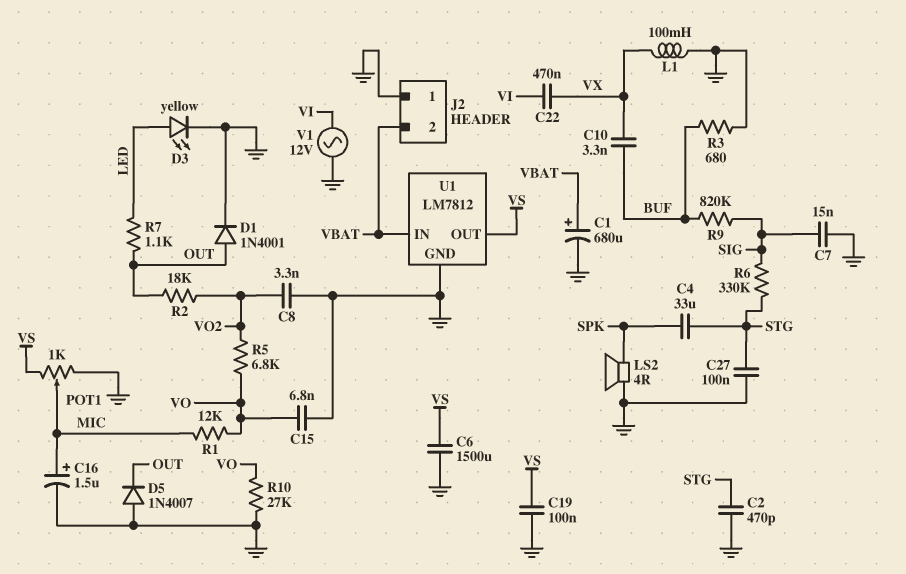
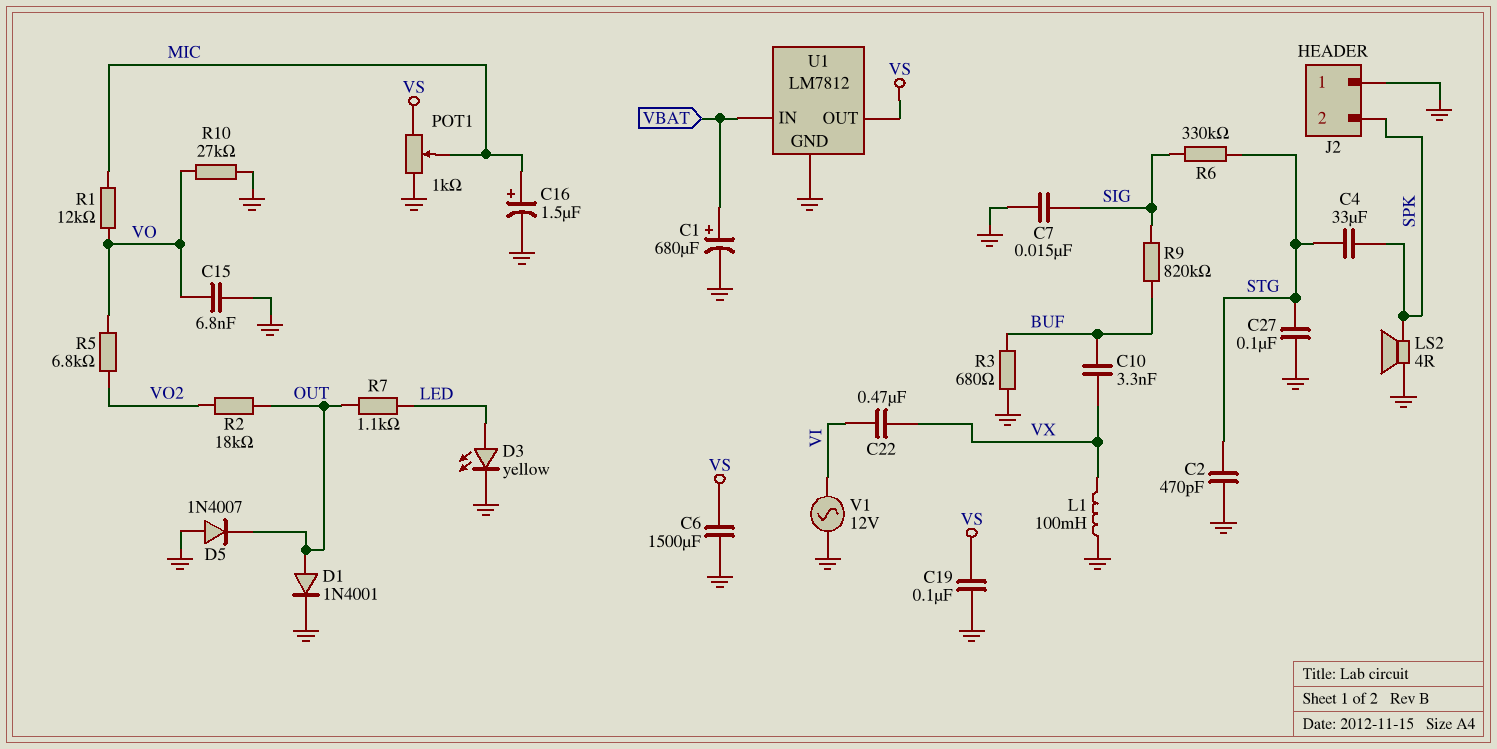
C8: 3.3nF (GND, VO2) -> none
J2 pin 2: VBAT -> SPK

